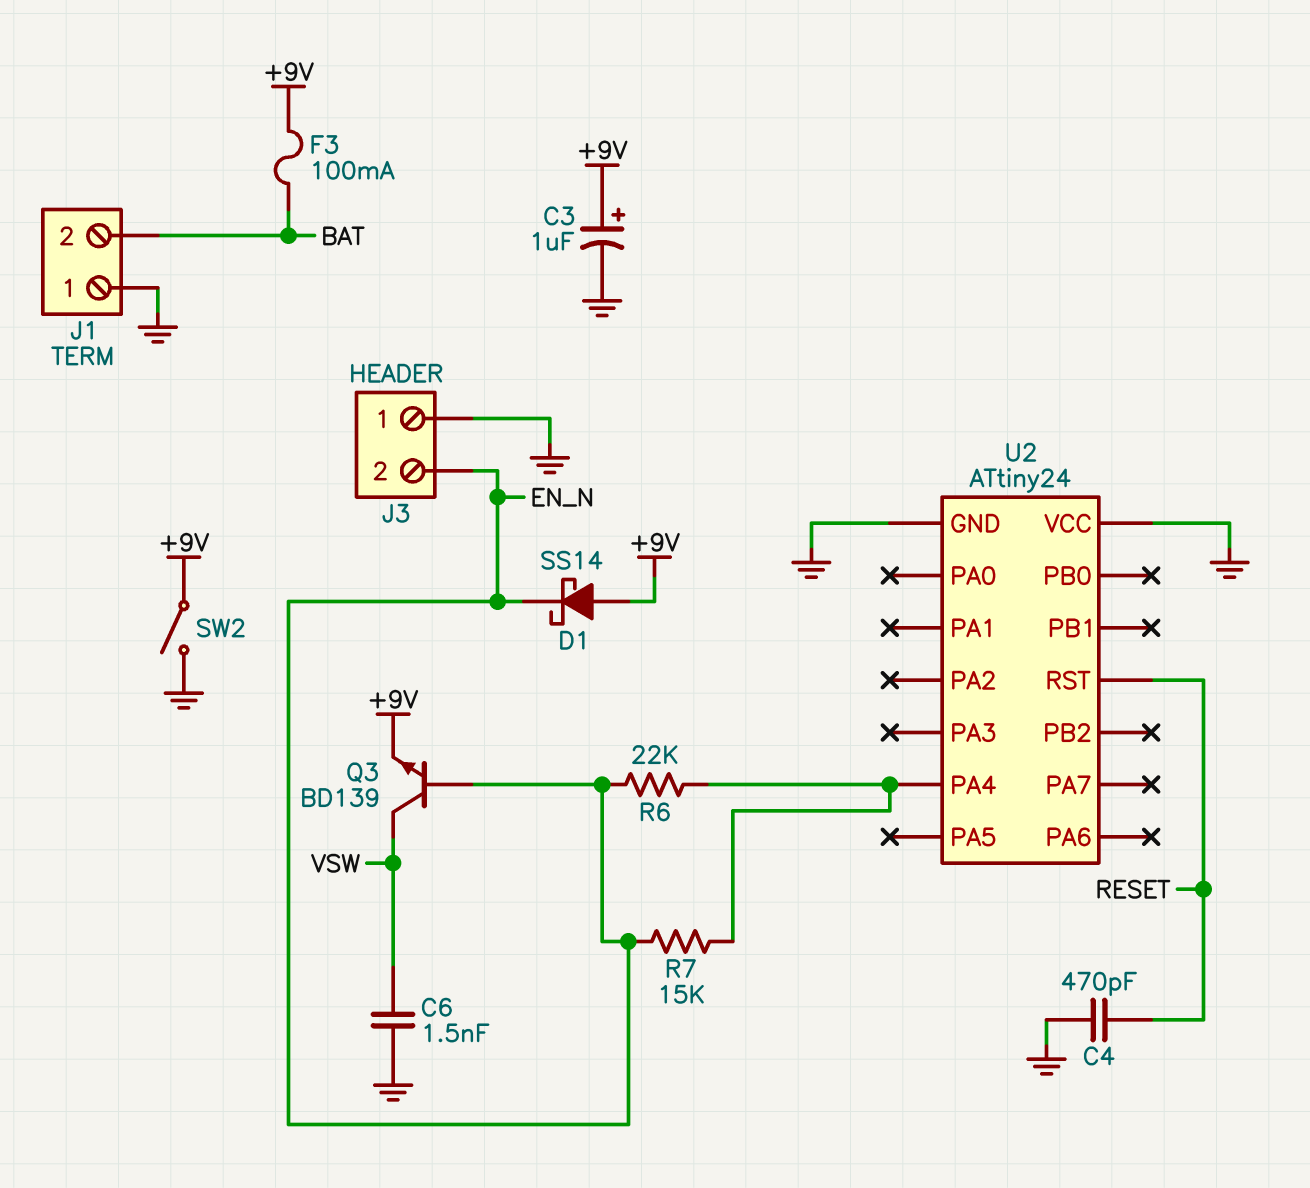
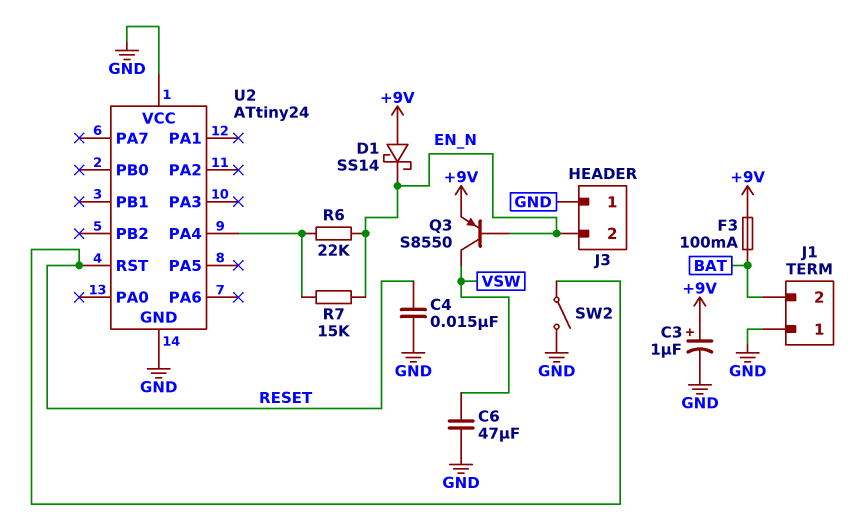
C4: 470pF (GND, RESET) -> 15nF (GND, RESET)
C6: 1.5nF (GND, VSW) -> 47uF (GND, VSW)
Q3: NPN BD139 (B EN_N, C VSW, E +9V) -> PNP S8550 (B EN_N, C VSW, E +9V)
SW2: switch (+9V, GND) -> switch (GND, RESET)

